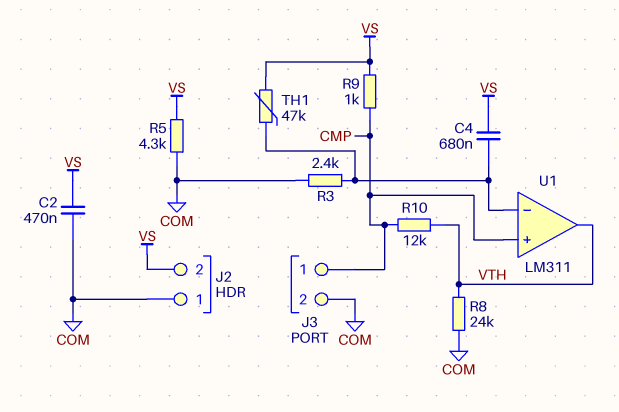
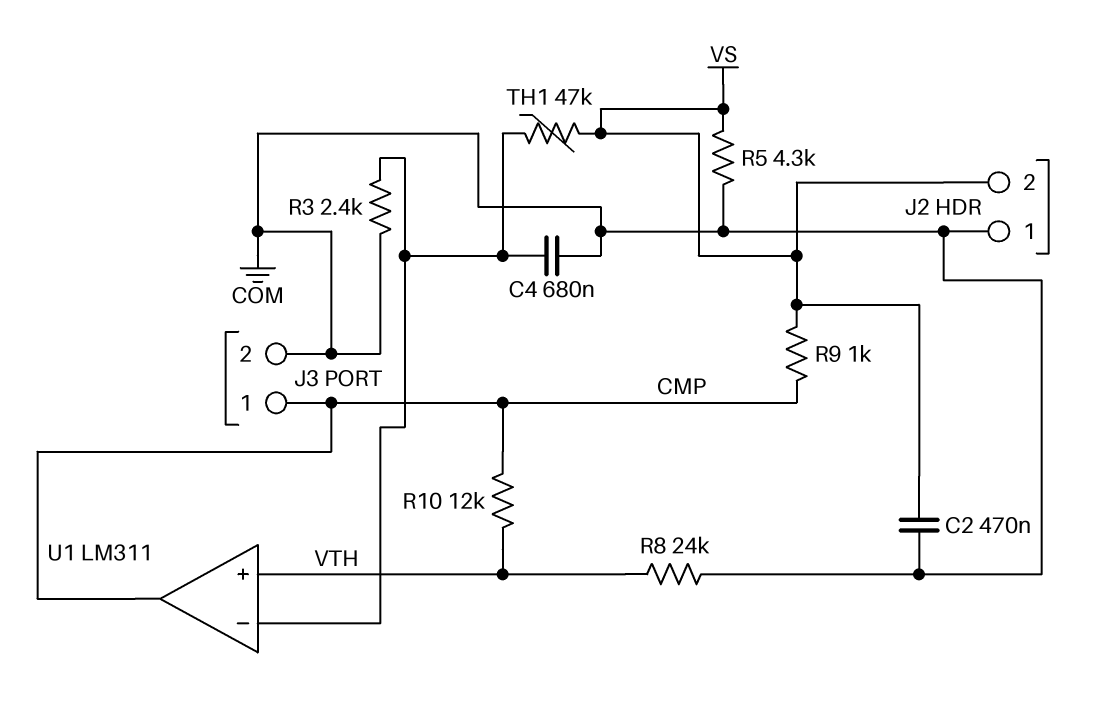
C4: 680nF (U1/in-, VS) -> 680nF (COM, U1/in-)
U1 pin in+: CMP -> VTH
U1 pin out: VTH -> CMP

